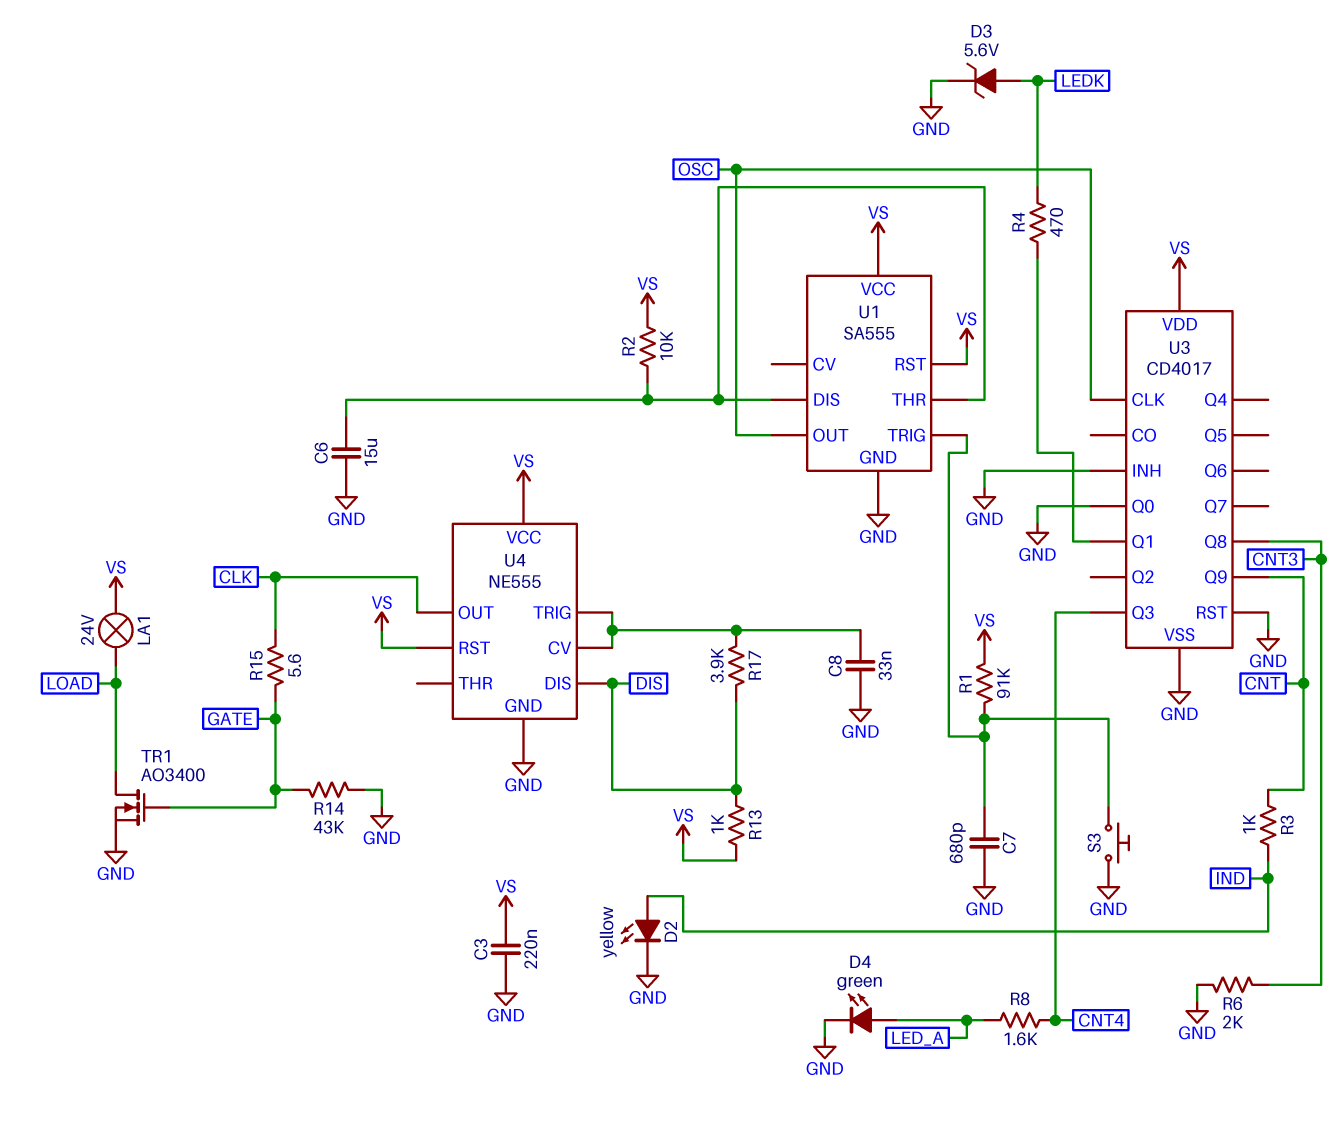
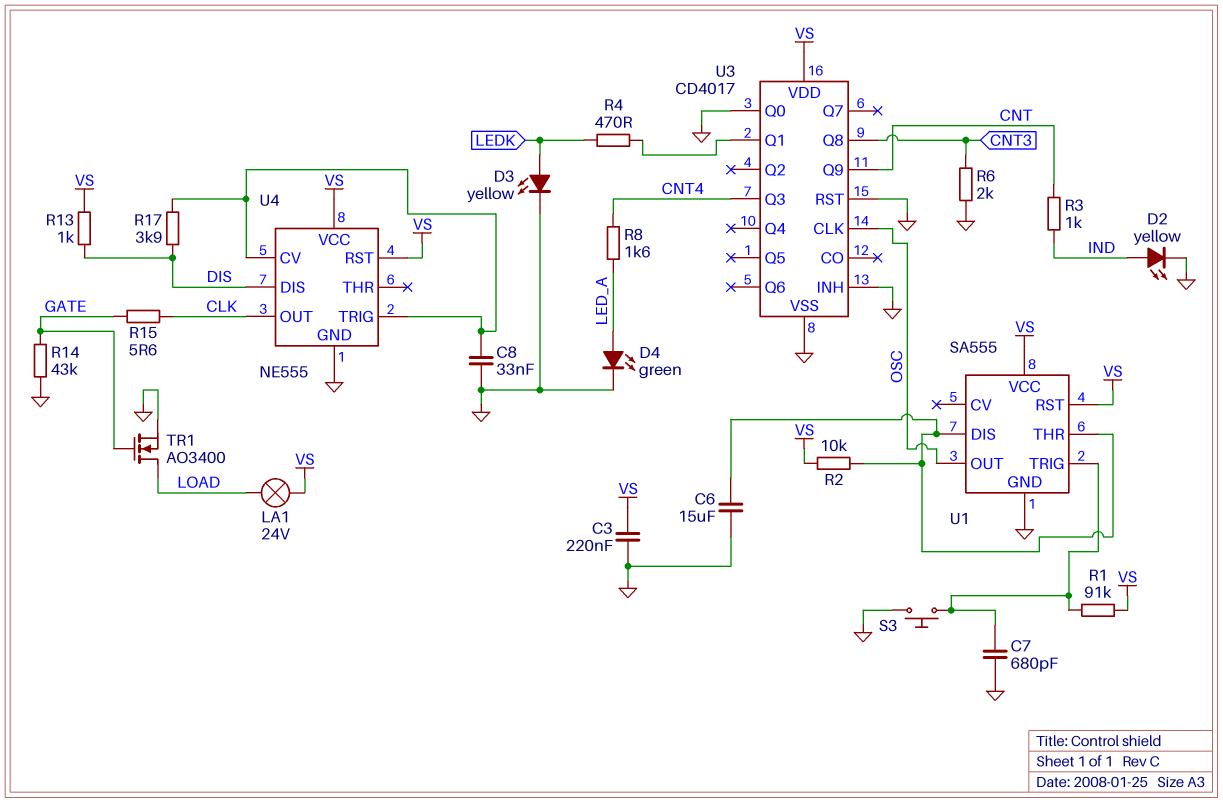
D3: zener 5.6V (A LEDK, K GND) -> LED yellow (A LEDK, K GND)

